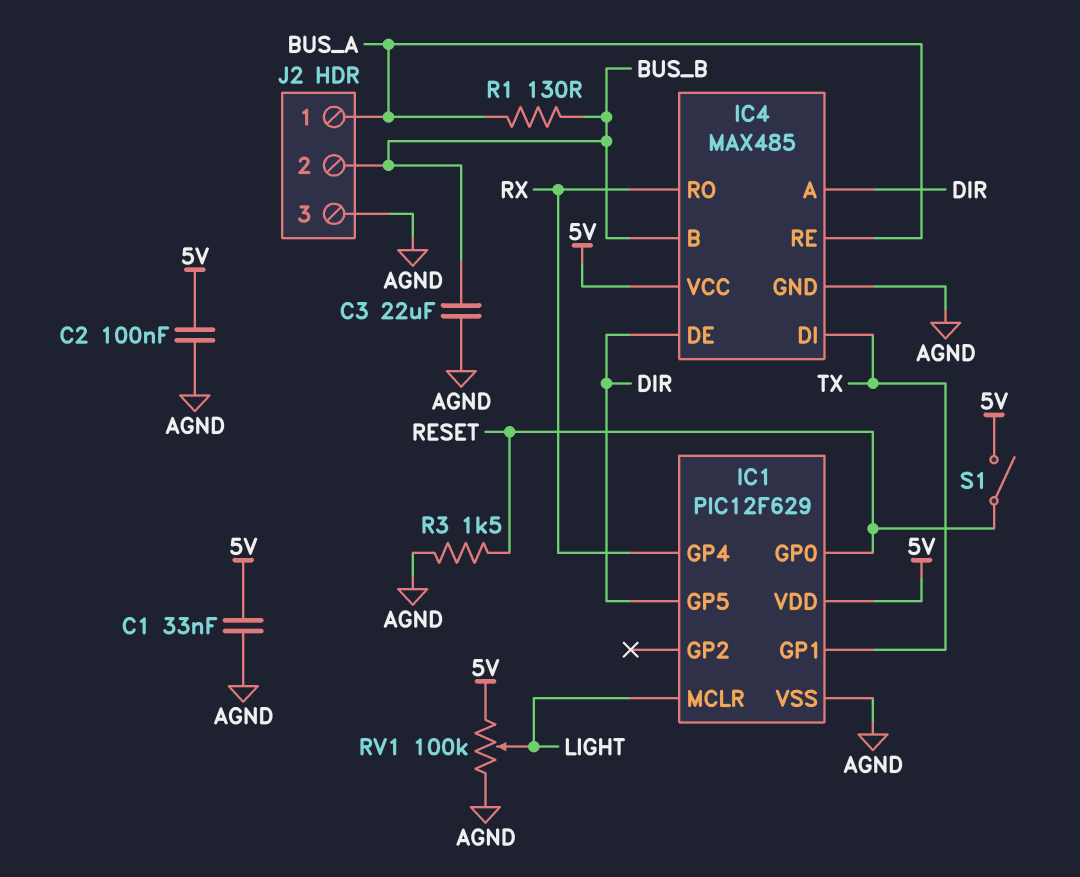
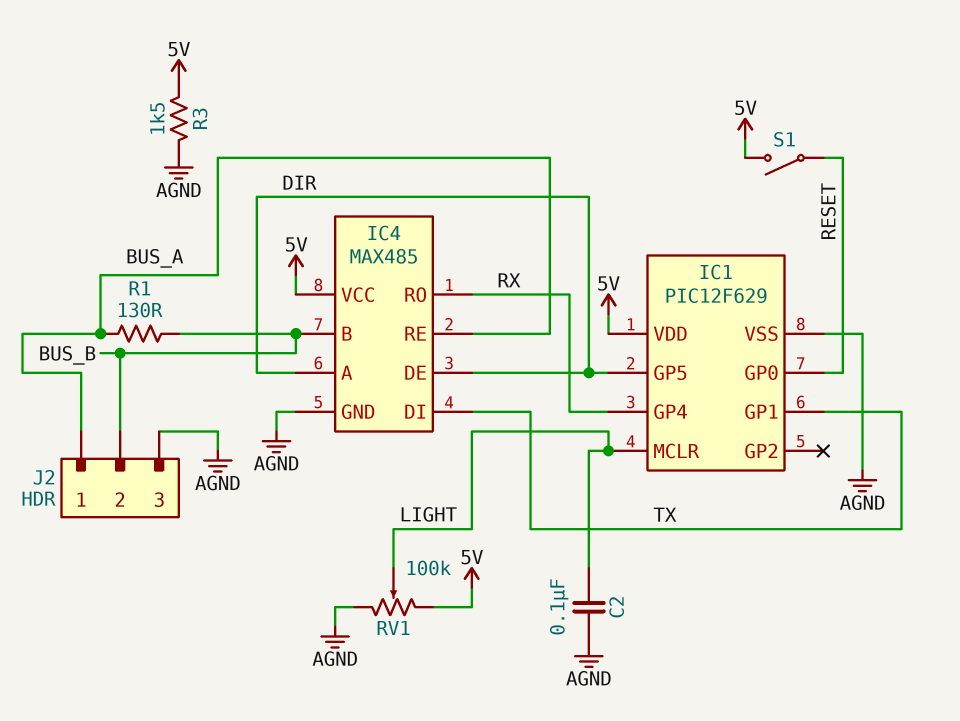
C1: 33nF (5V, AGND) -> none
C2: 100nF (5V, AGND) -> 100nF (AGND, LIGHT)
C3: 22uF (AGND, BUS_B) -> none
R3: 1.5k (AGND, RESET) -> 1.5k (5V, AGND)

